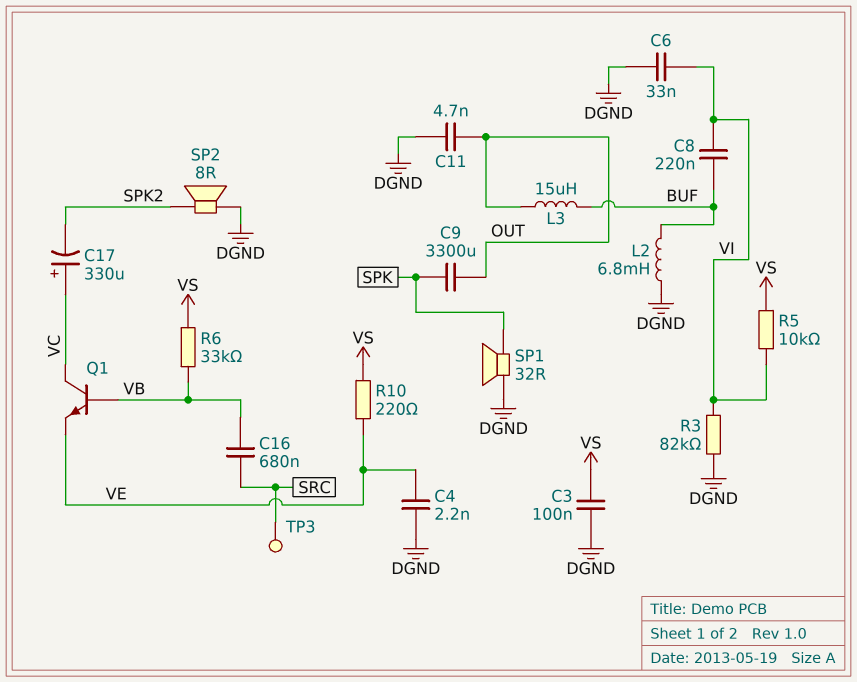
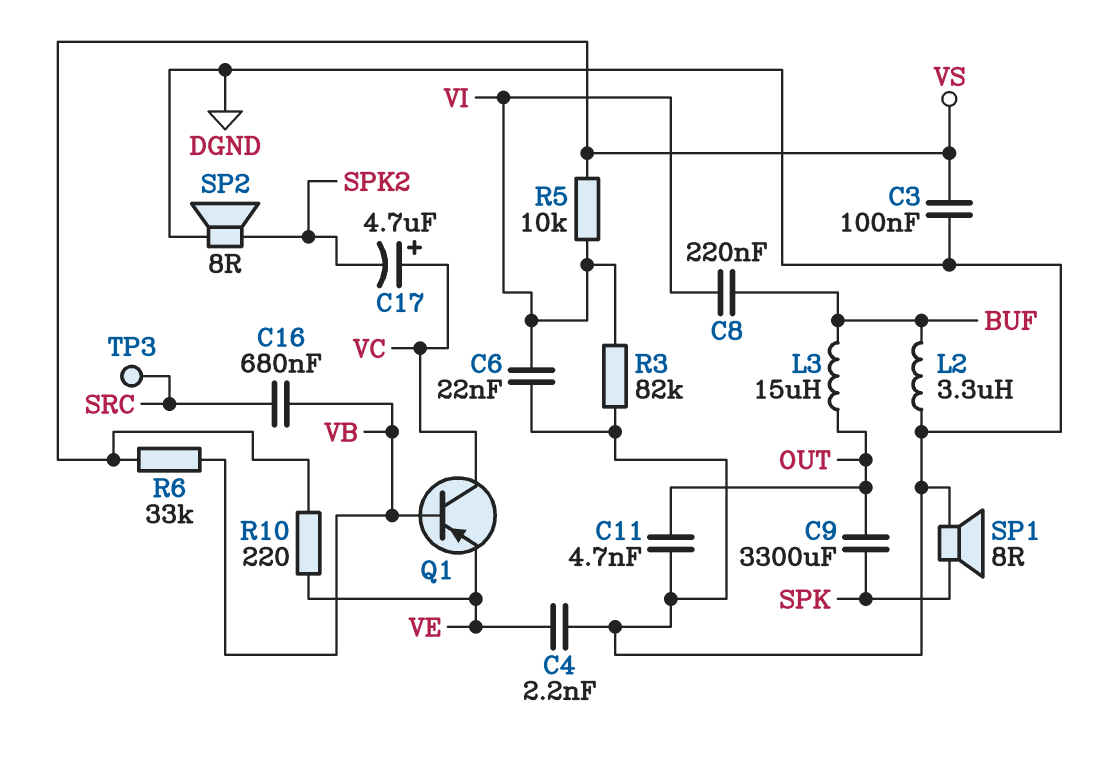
C6: 33nF (DGND, VI) -> 22nF (DGND, VI)
C17: 330uF (plus VC, minus SPK2) -> 4.7uF (plus VC, minus SPK2)
L2: 6.8mH (BUF, DGND) -> 3.3uH (BUF, DGND)
Q1: NPN (B VB, C VC, E VE) -> PNP (B VB, C VC, E VE)
SP1: speaker 32R (DGND, SPK) -> speaker 8R (DGND, SPK)

